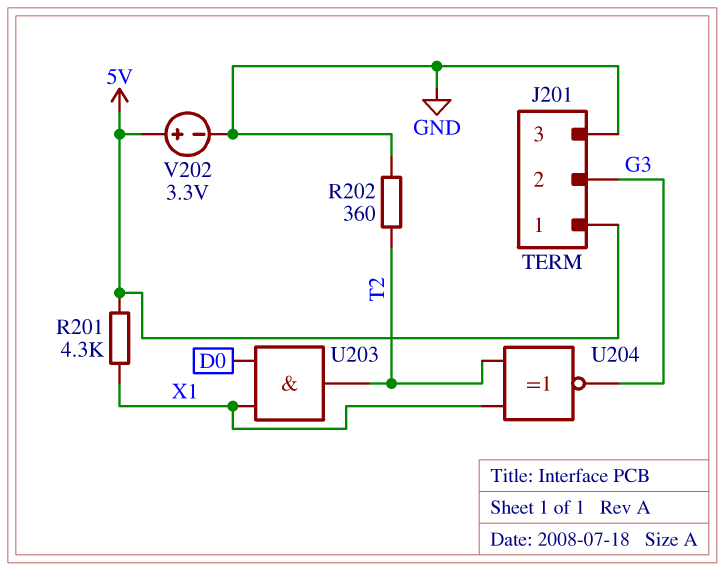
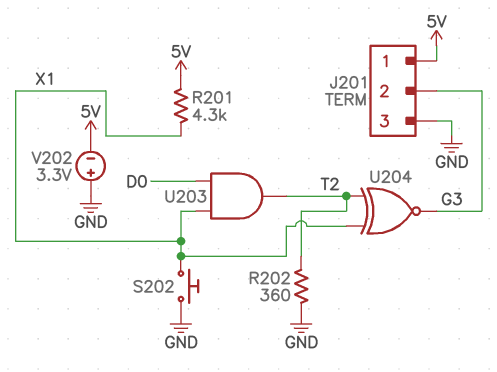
S202: none -> button (GND, X1)
V202: 3.3V (plus 5V, minus GND) -> 3.3V (plus GND, minus 5V)

